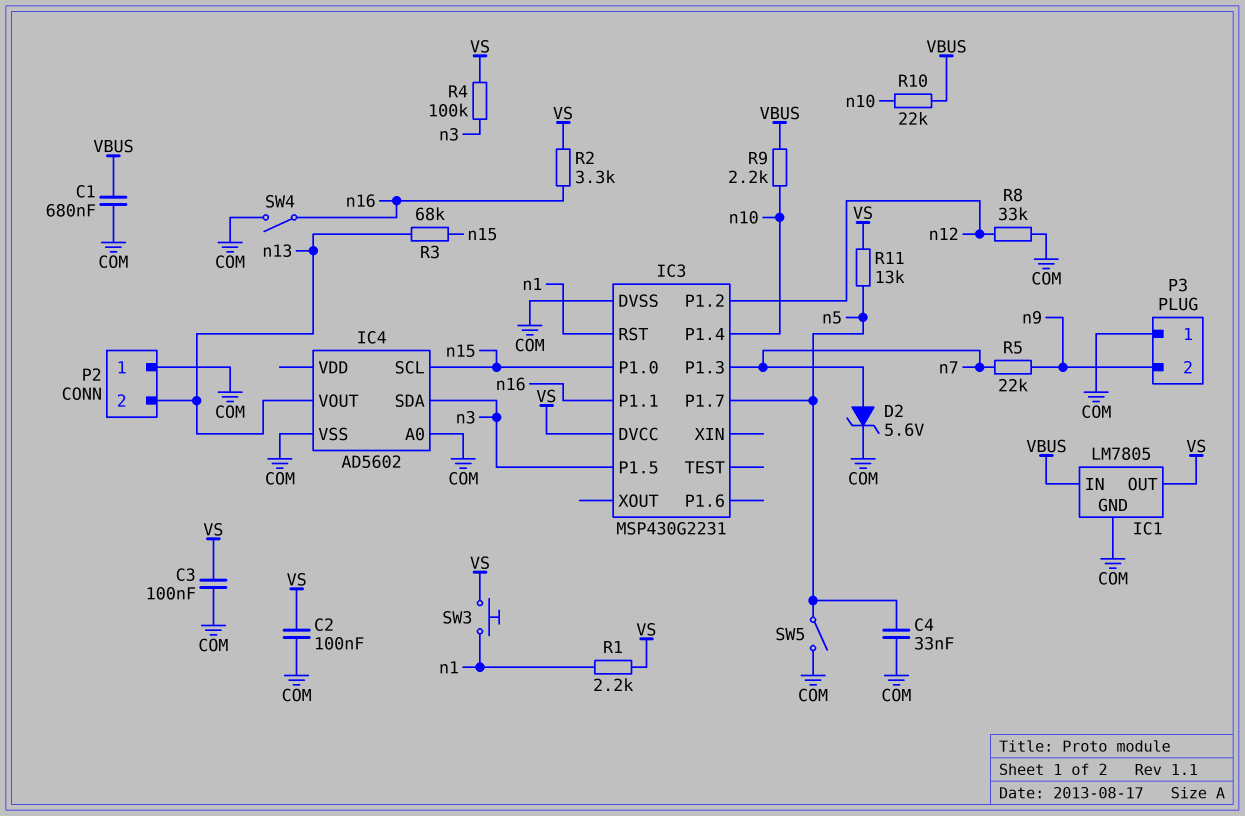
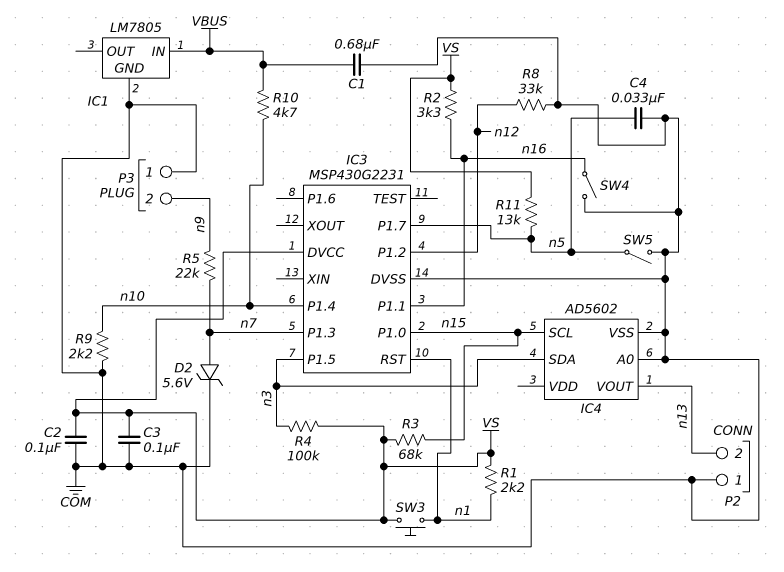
IC1 pin OUT: VS -> none
R3: 68k (n13, n15) -> 68k (VS, n15)
R9: 2.2k (VBUS, n10) -> 2.2k (COM, n10)
R10: 22k (VBUS, n10) -> 4.7k (VBUS, n10)

